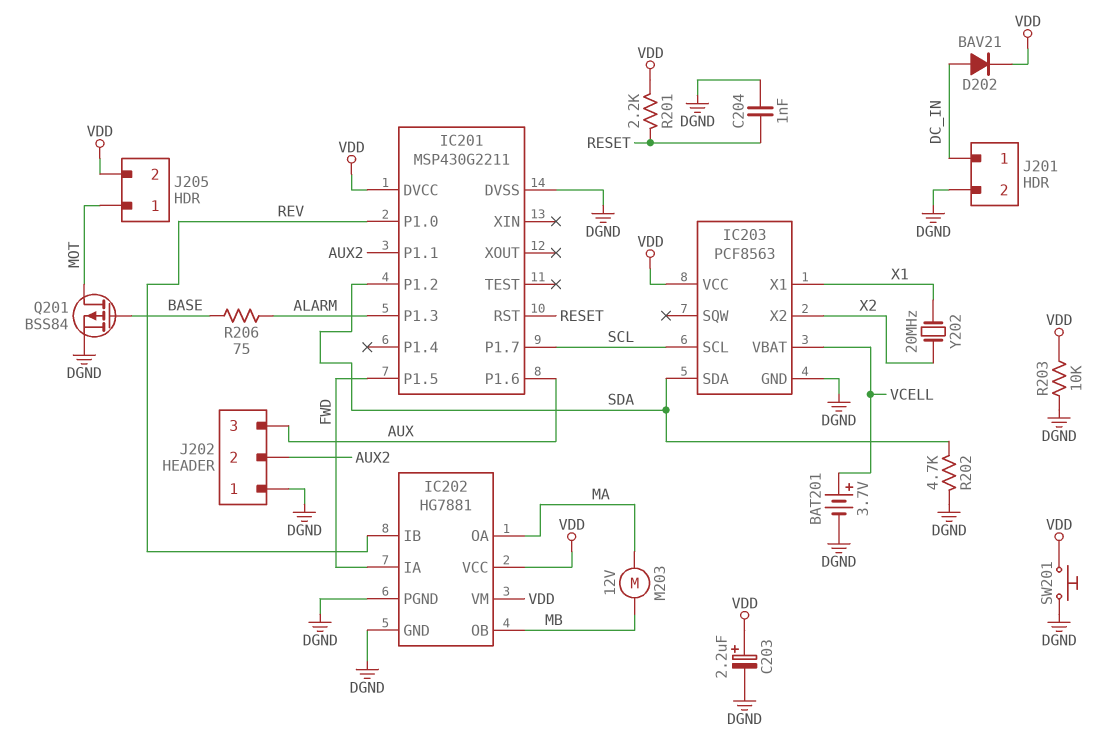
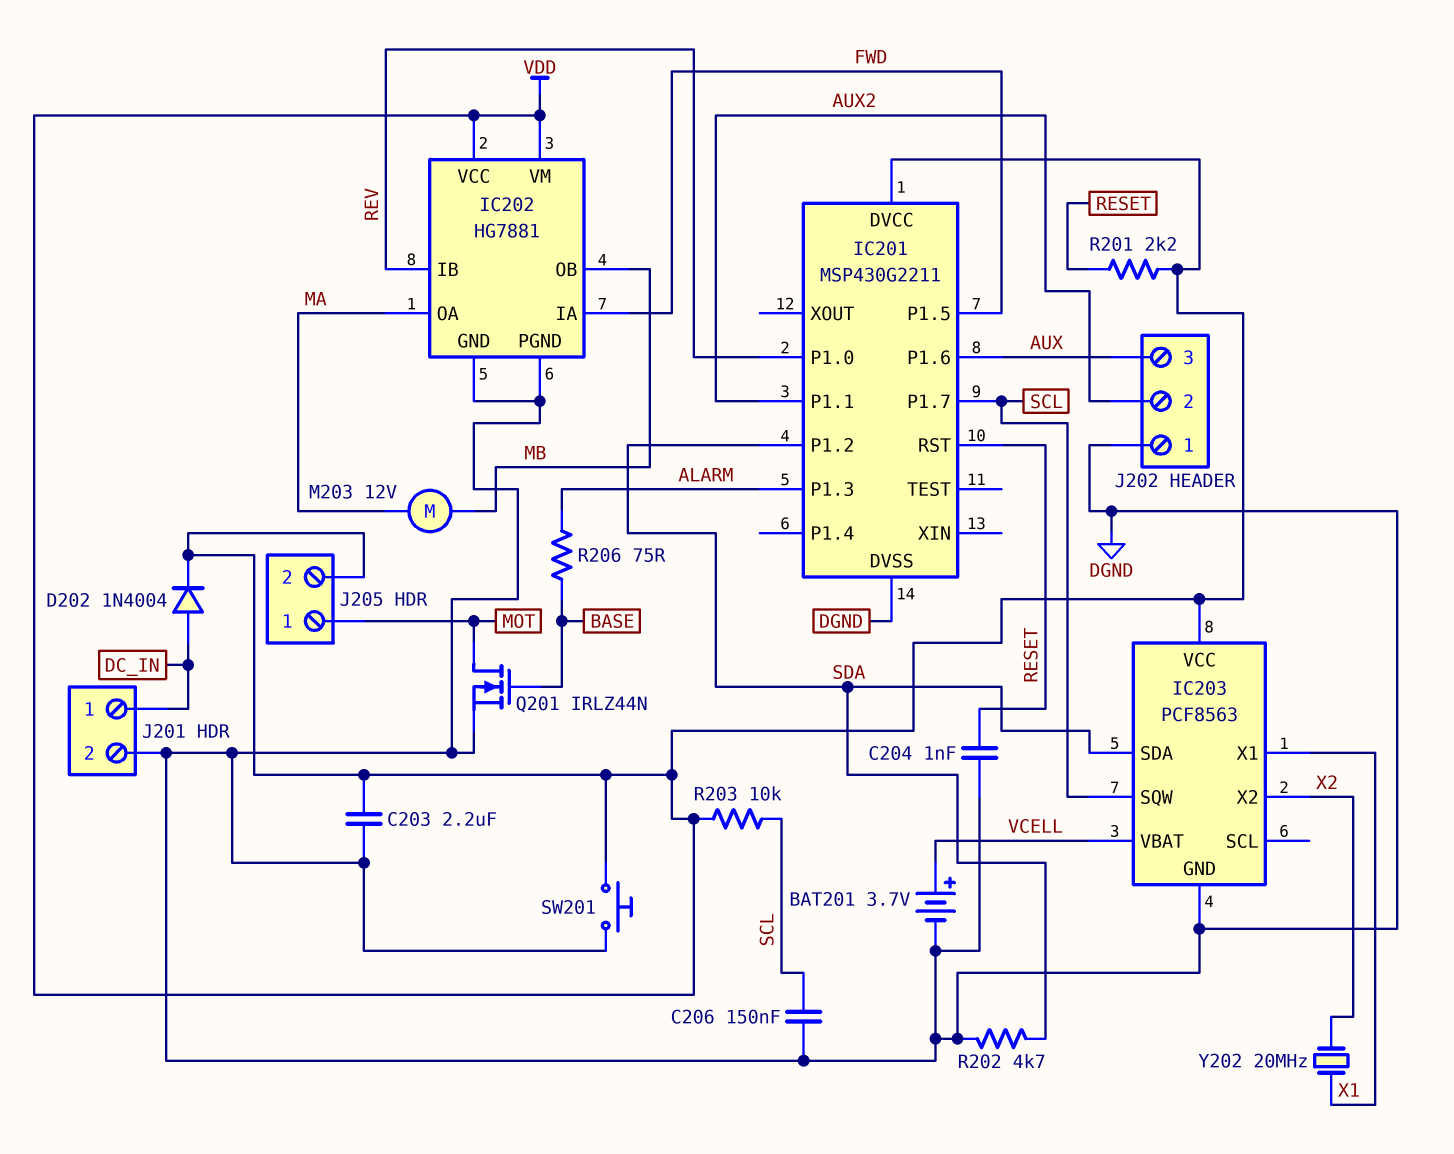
C203: 2.2uF (plus VDD, minus DGND) -> 2.2uF (DGND, VDD)
C206: none -> 150nF (DGND, SCL)
D202: diode BAV21 (A DC_IN, K VDD) -> diode 1N4004 (A DC_IN, K VDD)
IC203 pin SCL: SCL -> none
IC203 pin SQW: none -> SCL
Q201: PMOS BSS84 (G BASE, D MOT, S DGND) -> NMOS IRLZ44N (G BASE, D MOT, S DGND)
R203: 10k (DGND, VDD) -> 10k (SCL, VDD)

